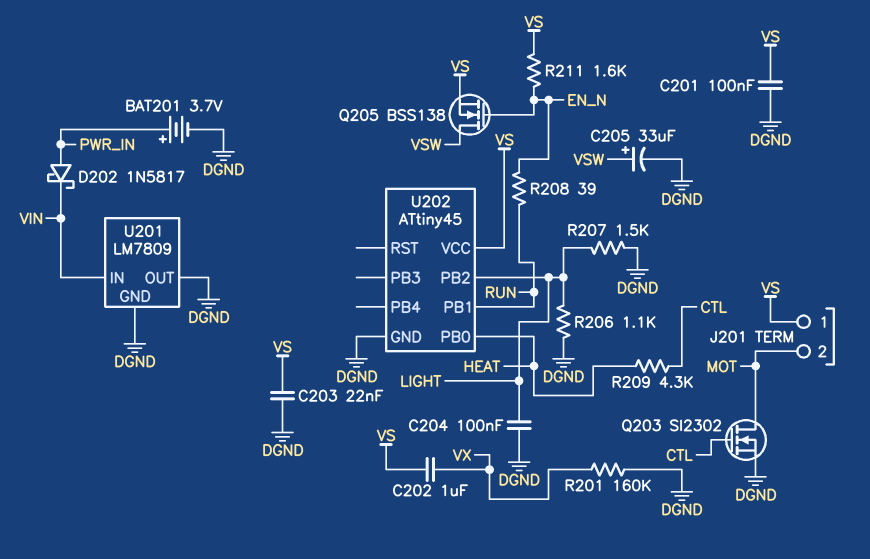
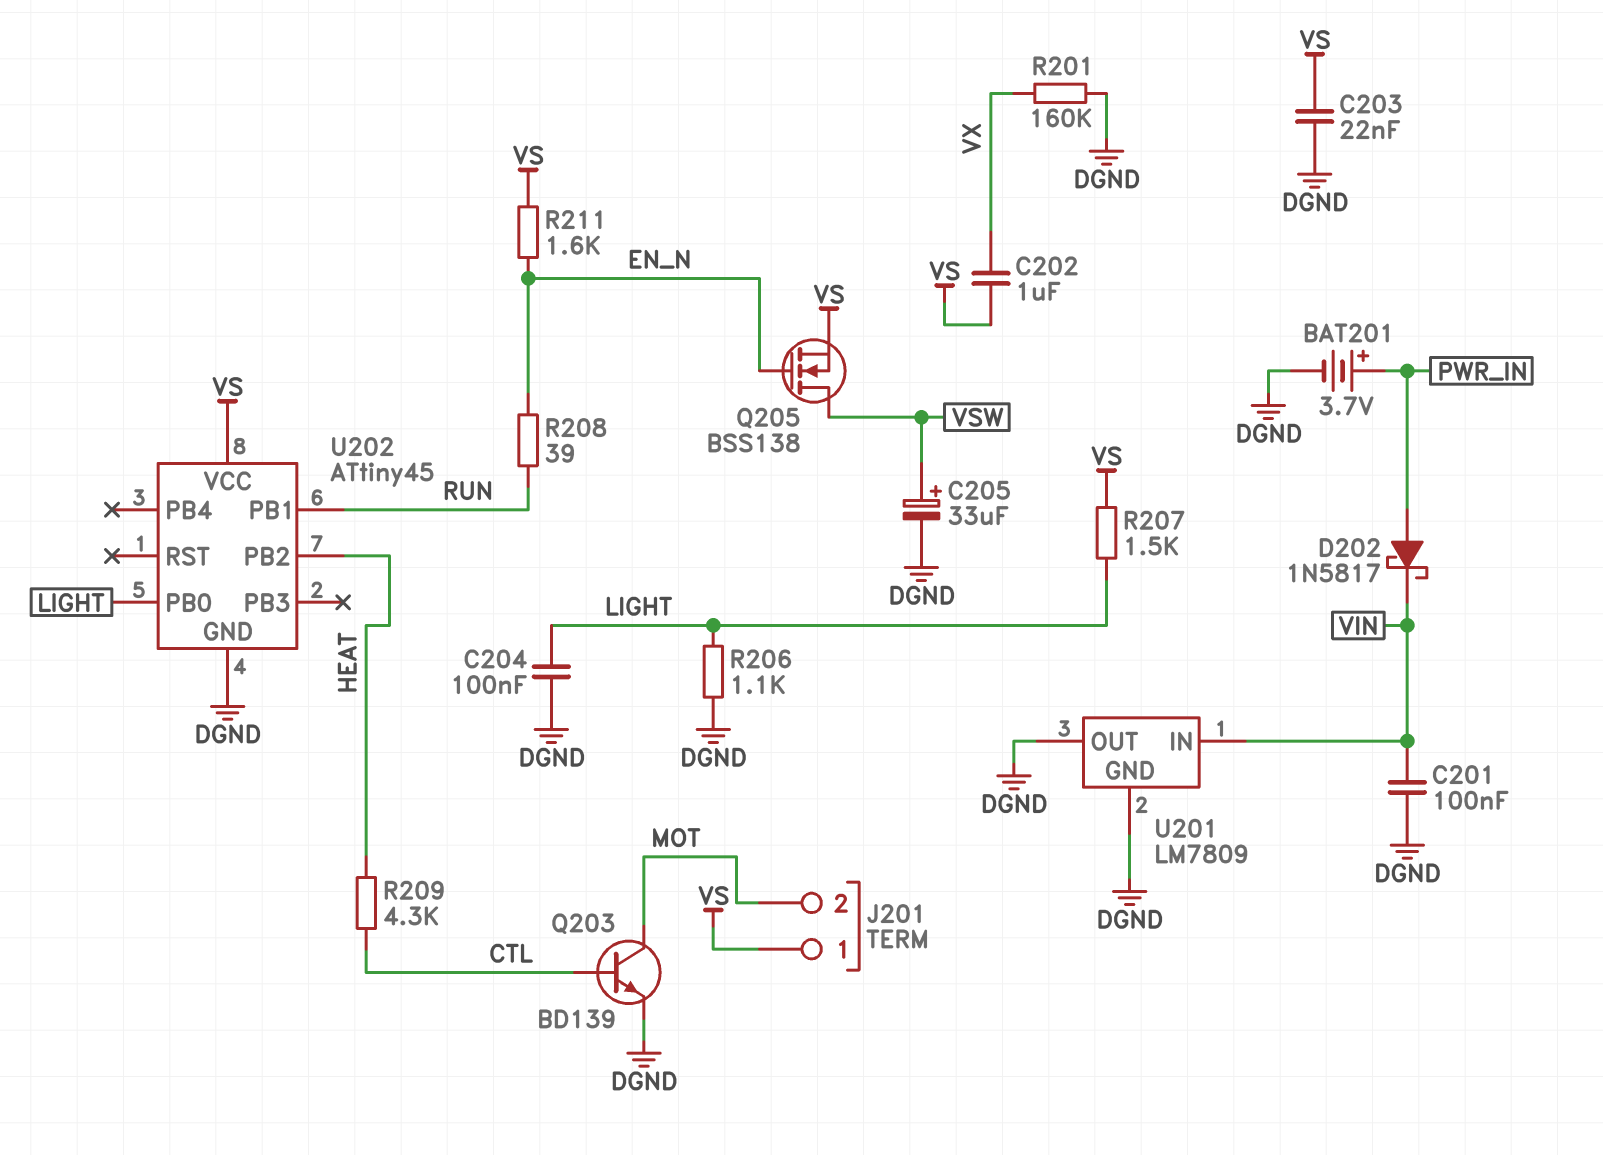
C201: 100nF (DGND, VS) -> 100nF (DGND, VIN)
Q203: NMOS SI2302 (G CTL, D MOT, S DGND) -> NPN BD139 (B CTL, C MOT, E DGND)
R207: 1.5k (DGND, LIGHT) -> 1.5k (LIGHT, VS)
U202 pin PB0: HEAT -> LIGHT
U202 pin PB2: LIGHT -> HEAT

